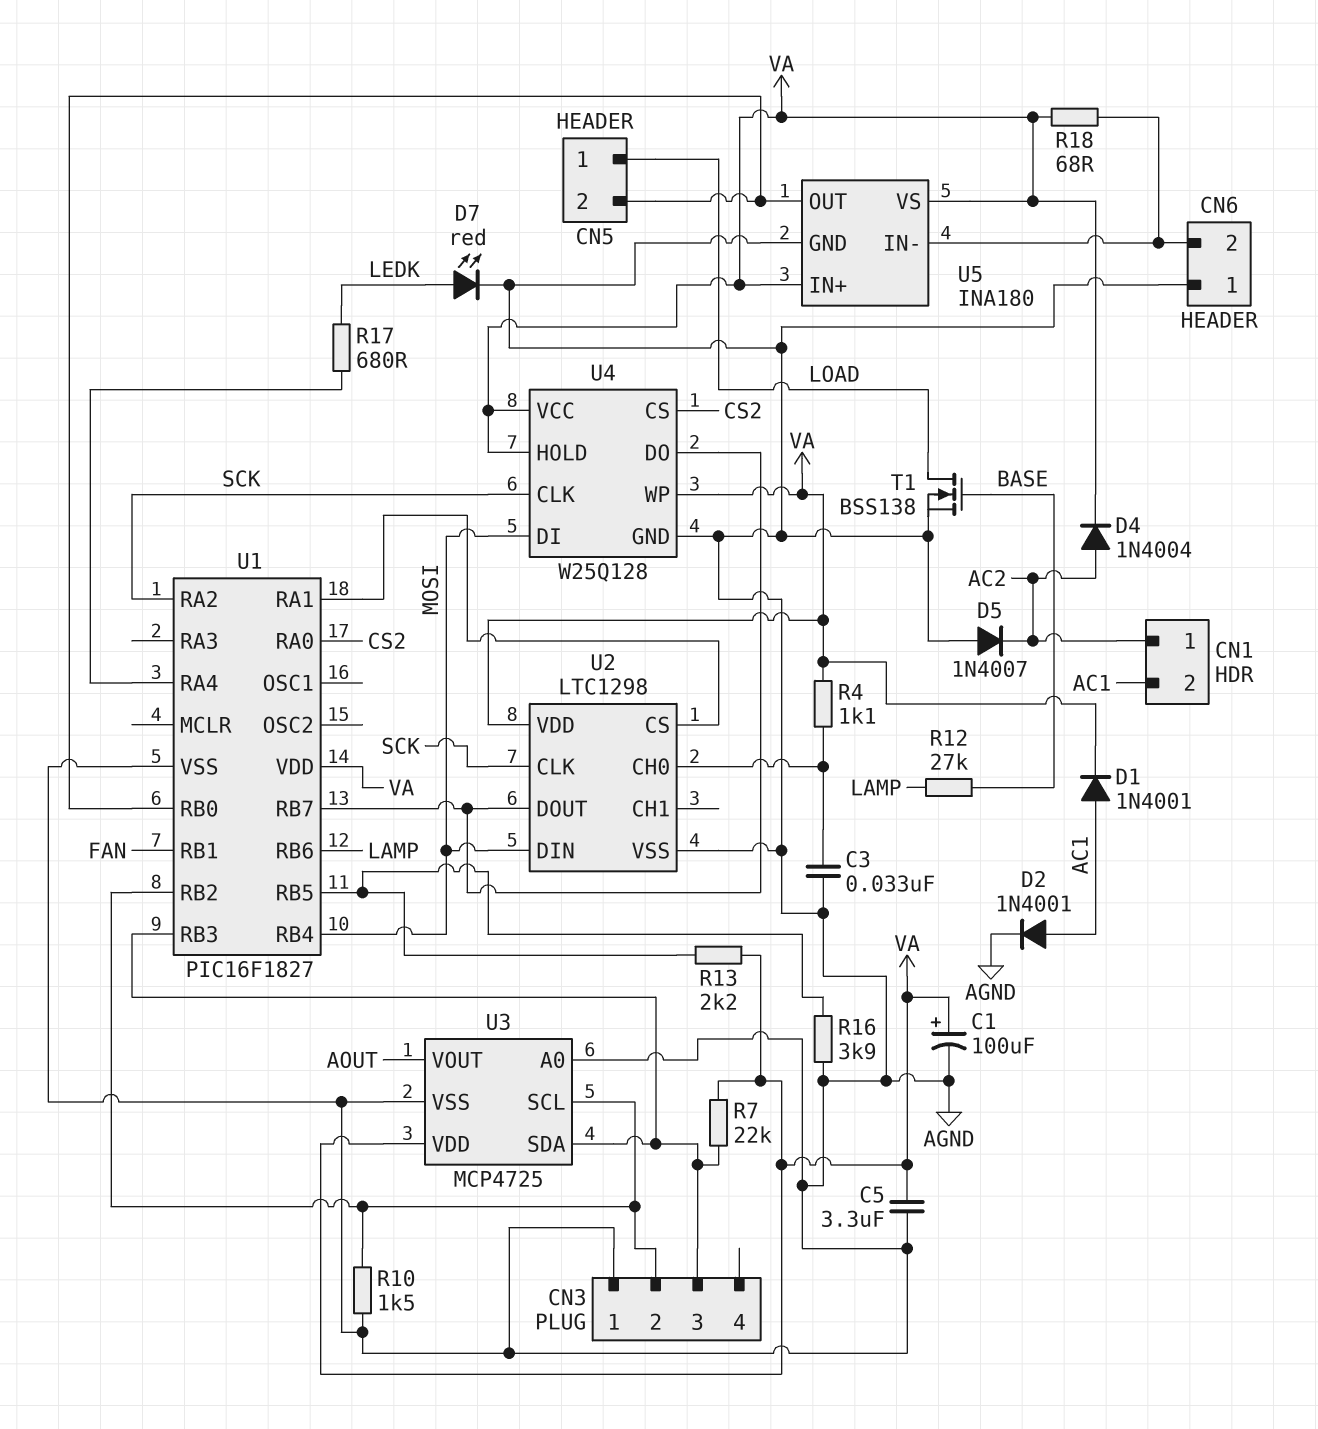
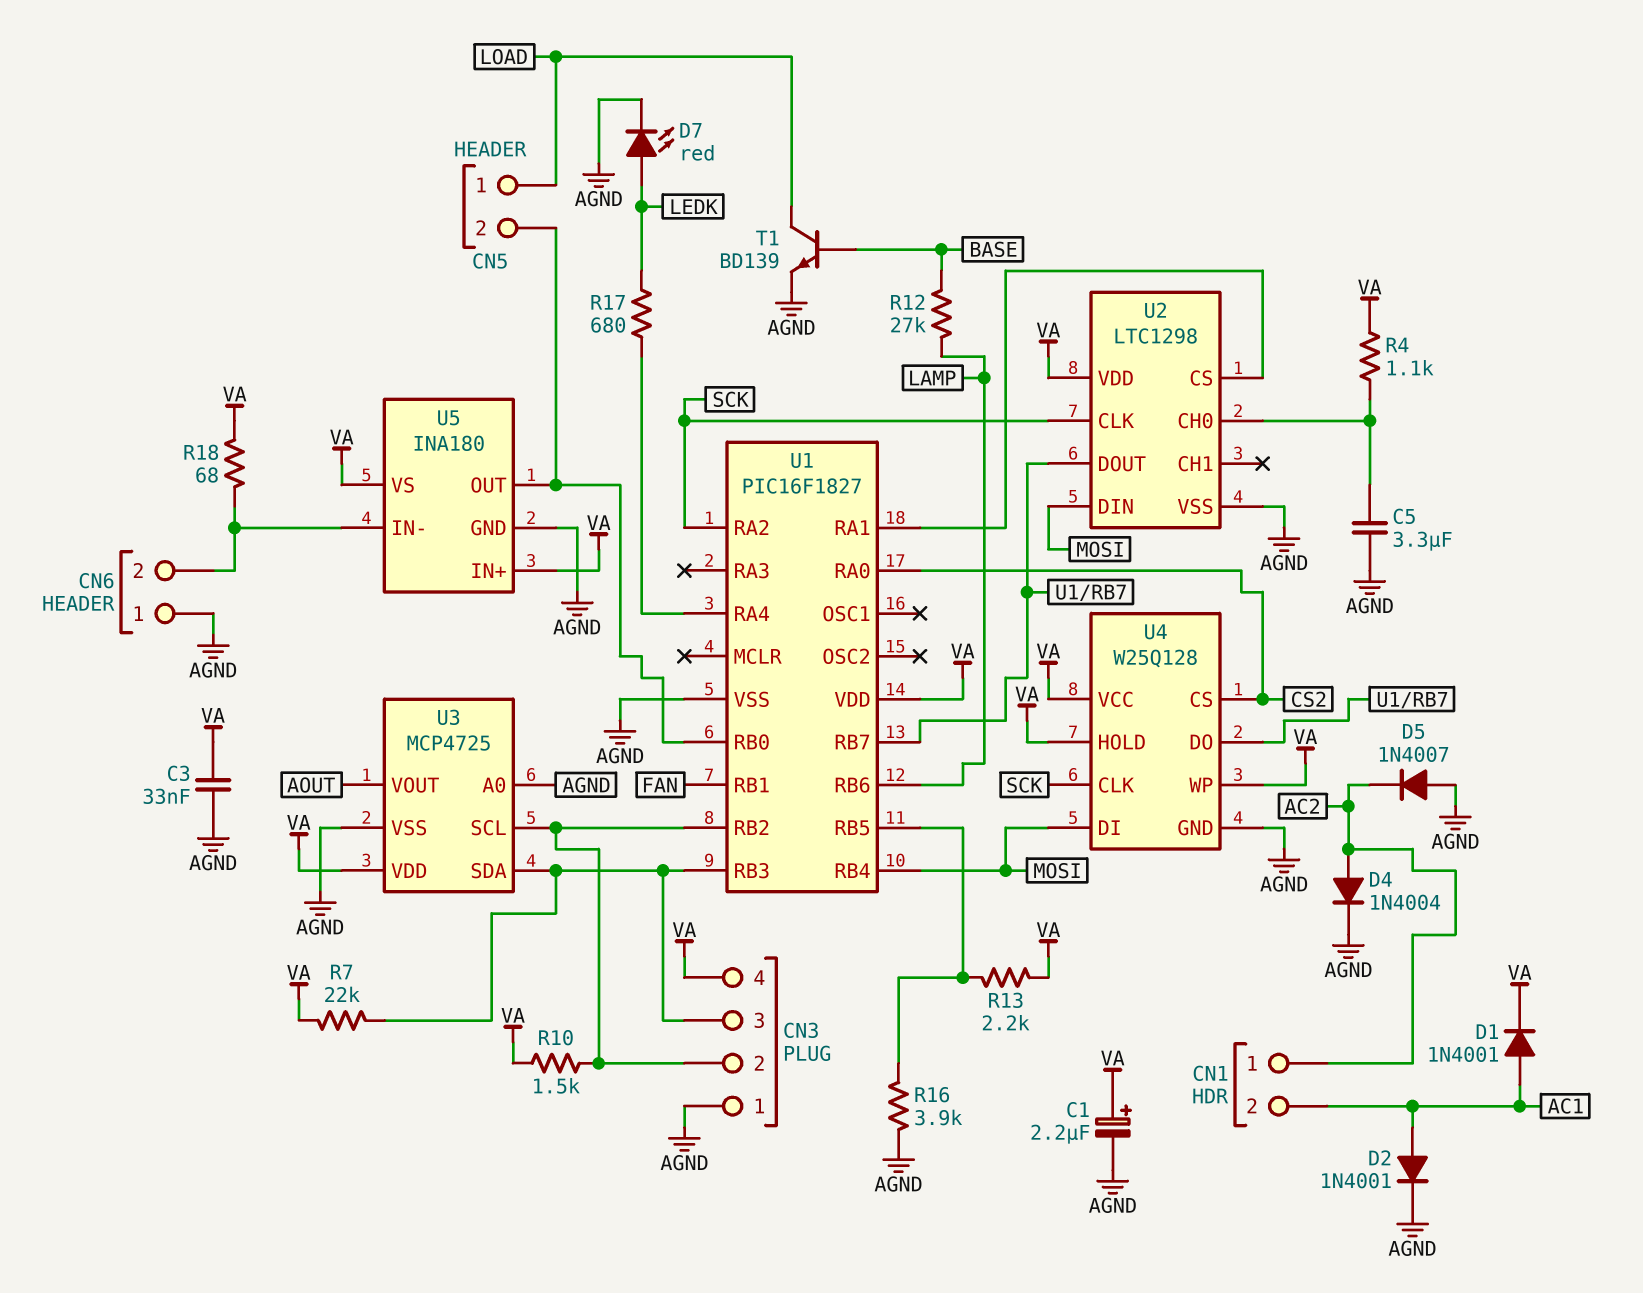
C1: 100uF (plus VA, minus AGND) -> 2.2uF (plus VA, minus AGND)
C3: 33nF (AGND, U2/CH0) -> 33nF (AGND, VA)
C5: 3.3uF (AGND, VA) -> 3.3uF (AGND, U2/CH0)
CN3 pin 4: none -> VA
D4: diode 1N4004 (A AC2, K VA) -> diode 1N4004 (A AC2, K AGND)
R10: 1.5k (AGND, CN3/2) -> 1.5k (CN3/2, VA)
T1: NMOS BSS138 (G BASE, D LOAD, S AGND) -> NPN BD139 (B BASE, C LOAD, E AGND)

